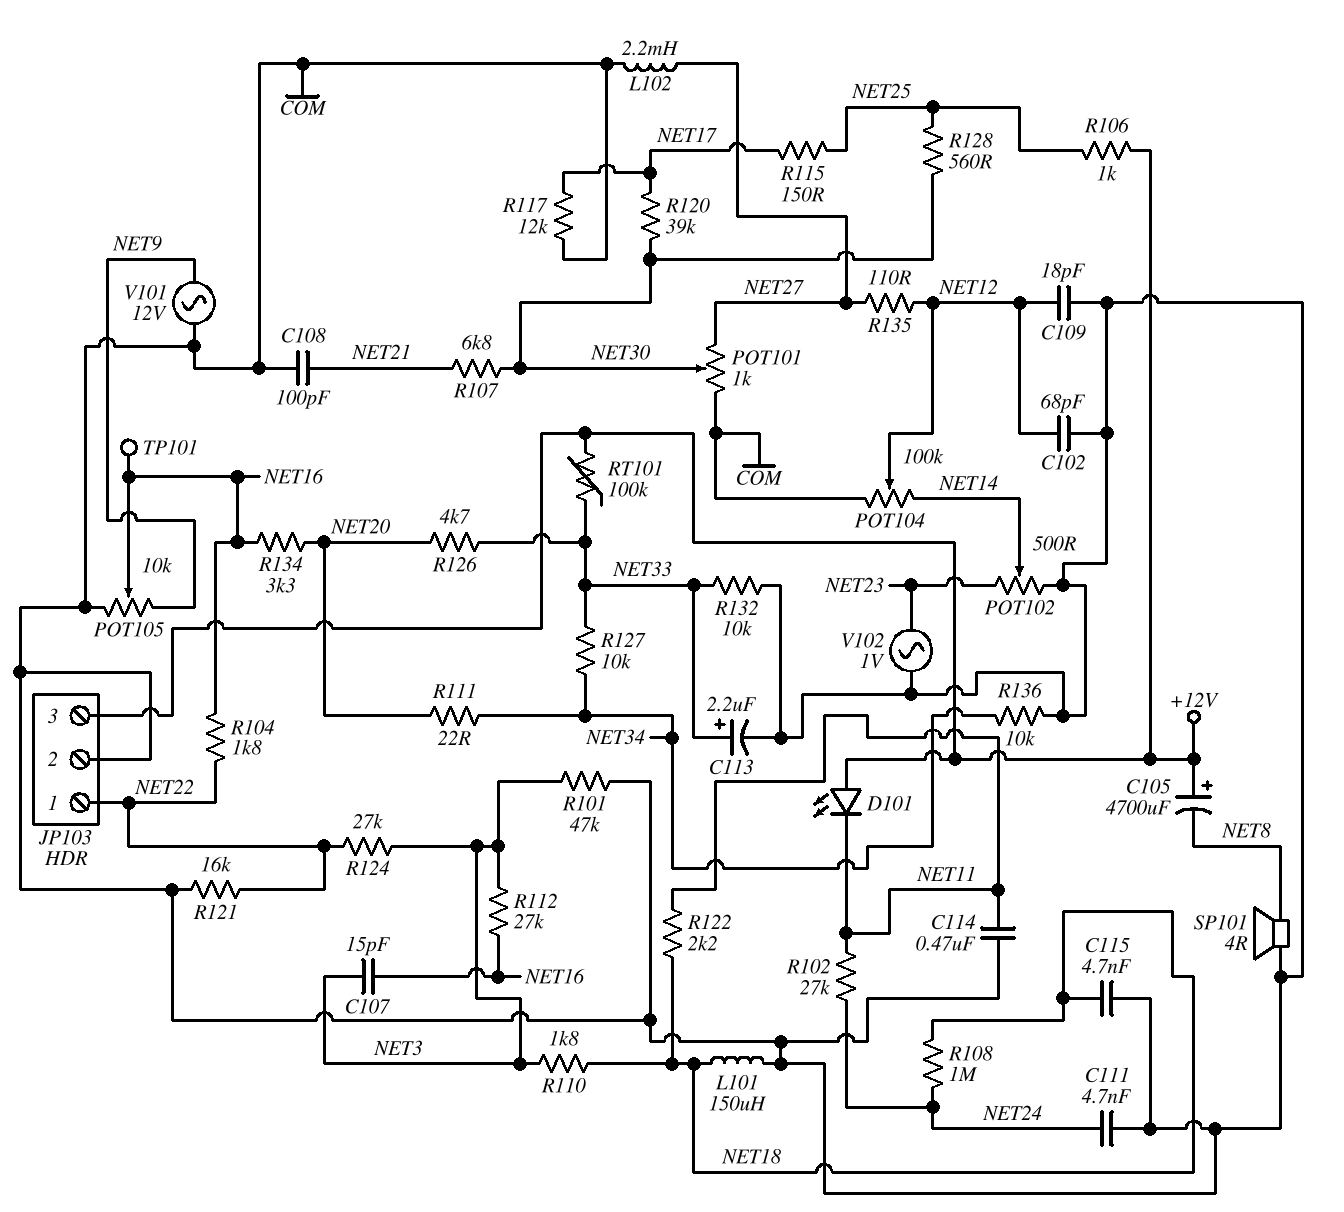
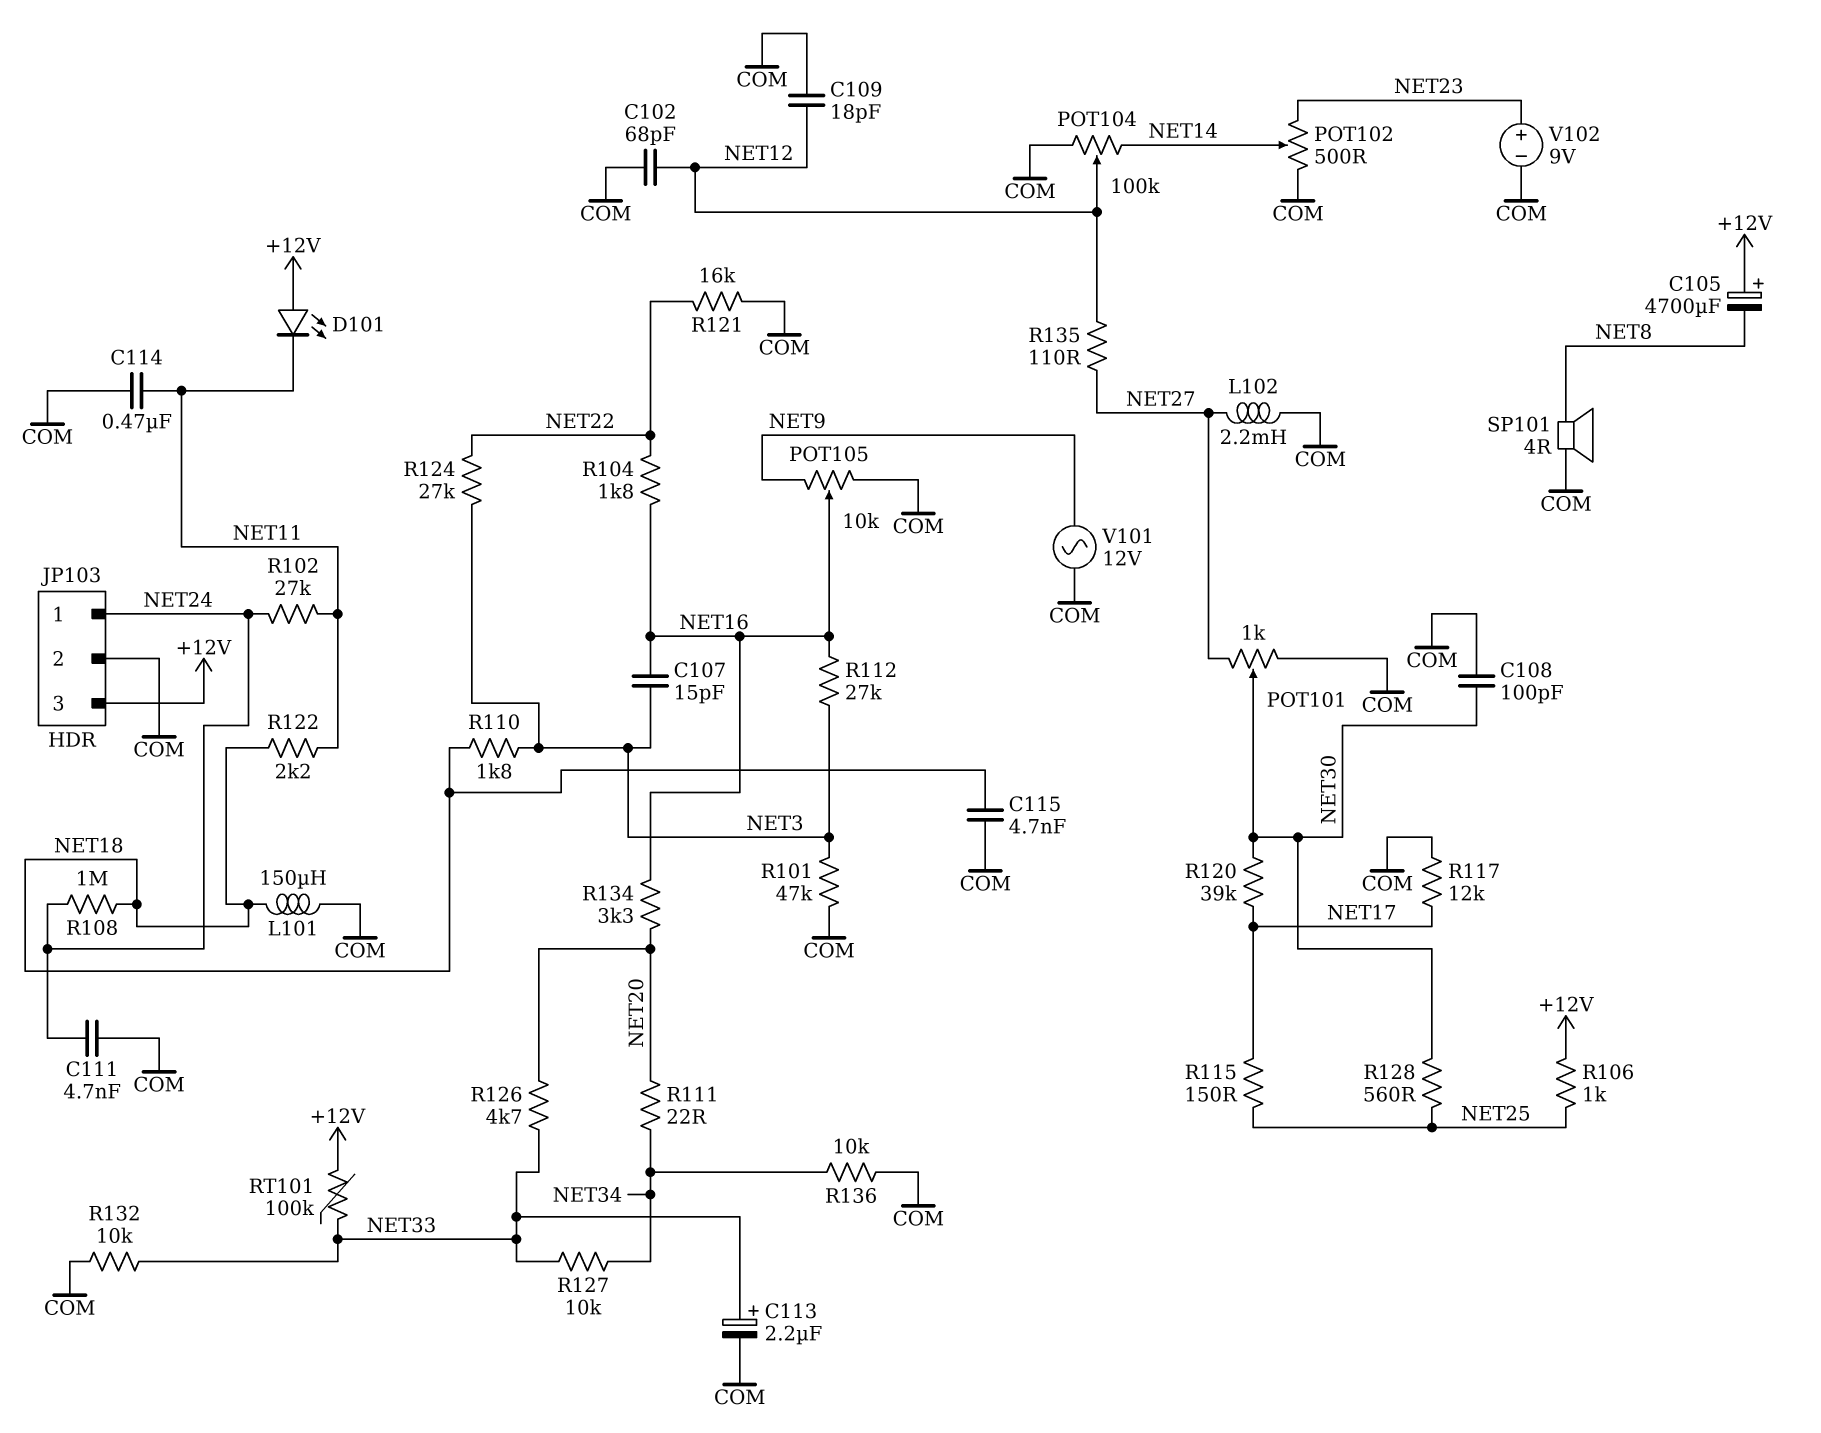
C108: 100pF (COM, NET21) -> 100pF (COM, NET30)
JP103 pin 1: NET22 -> NET24
R107: 6.8k (NET21, NET30) -> none
TP101: test point (NET16) -> none
V102: AC 1V (COM, NET23) -> 9V (plus NET23, minus COM)

